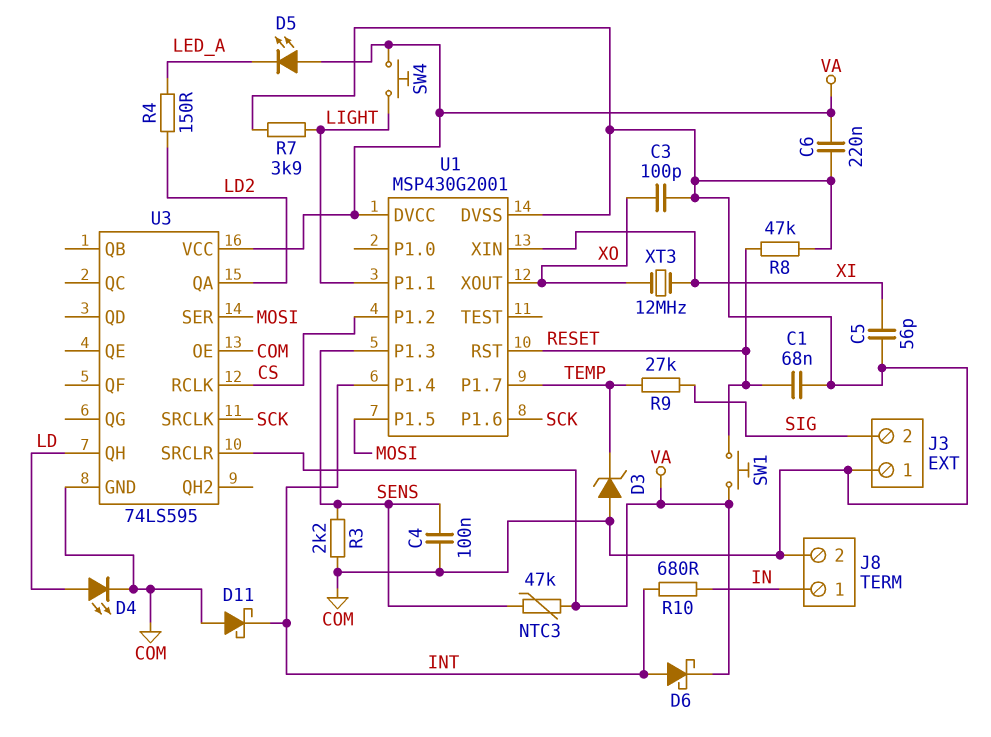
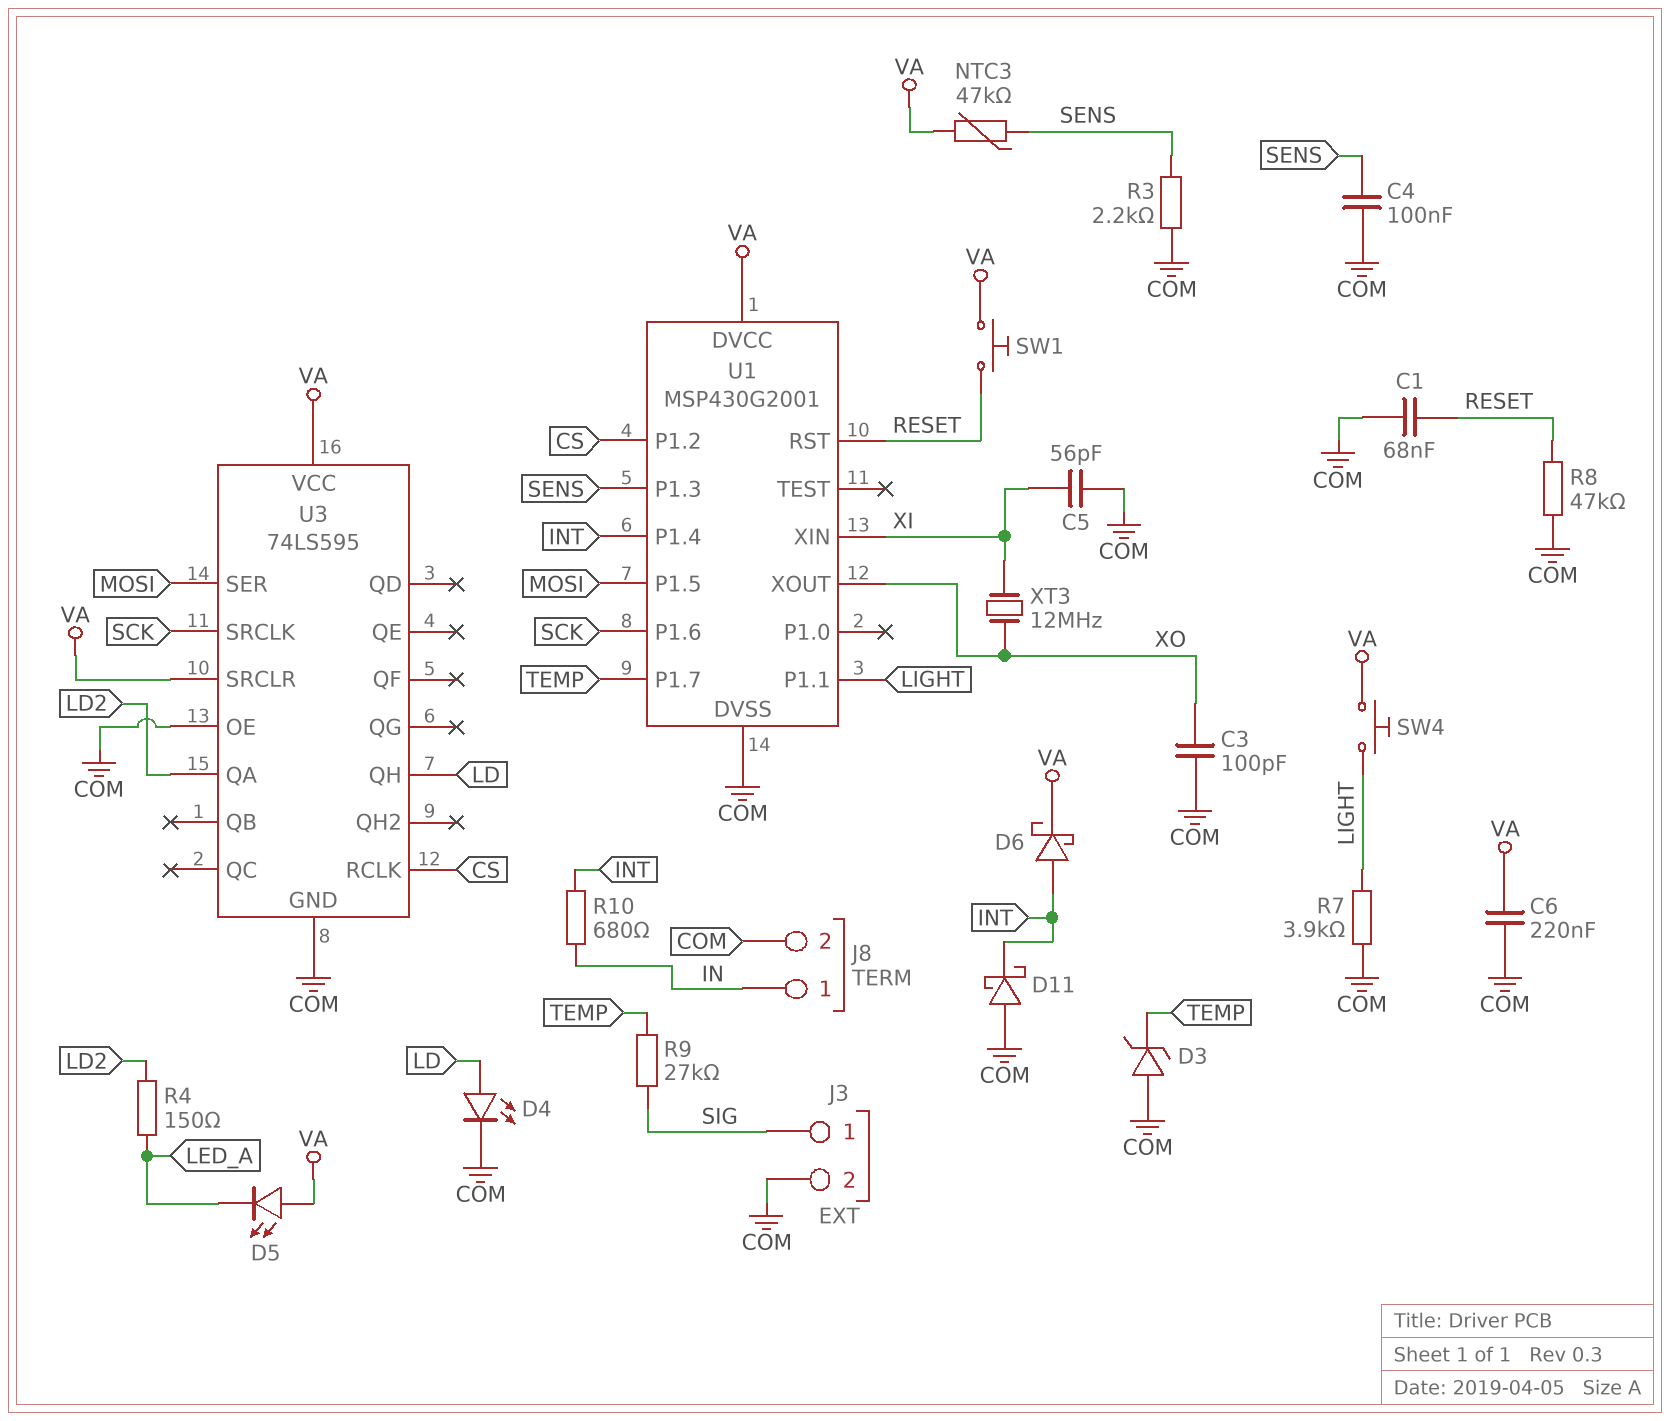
J3 pin 1: COM -> SIG
J3 pin 2: SIG -> COM

